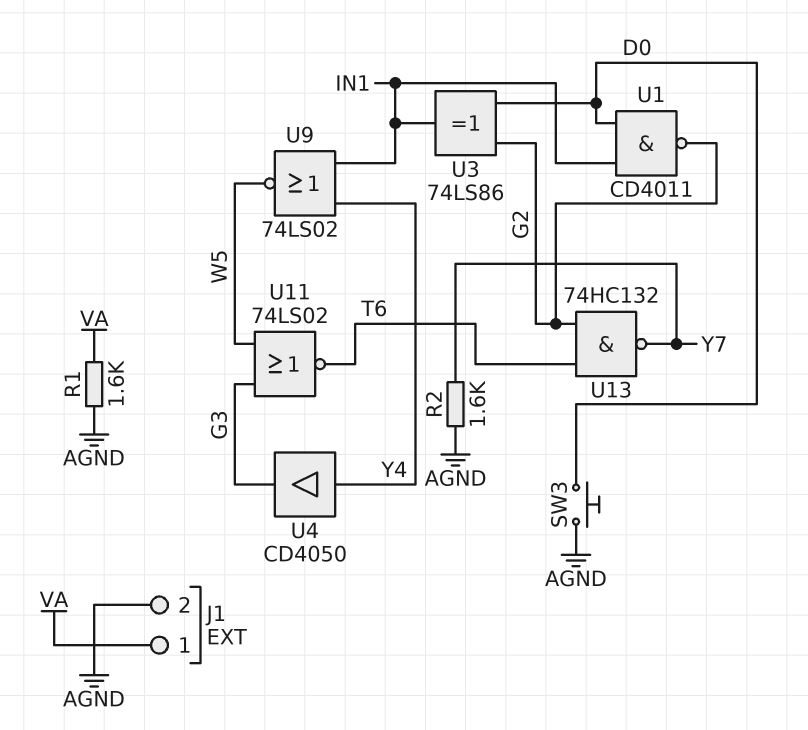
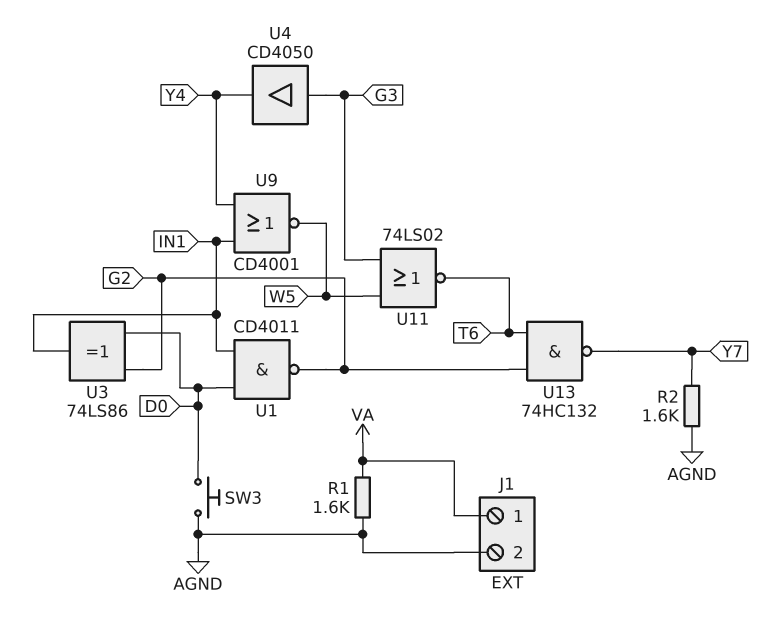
U4: buffer CD4050 (in Y4, out G3) -> buffer CD4050 (in G3, out Y4)
U9: NOR 74LS02 (in IN1, in Y4, out W5) -> NOR CD4001 (in IN1, in Y4, out W5)

